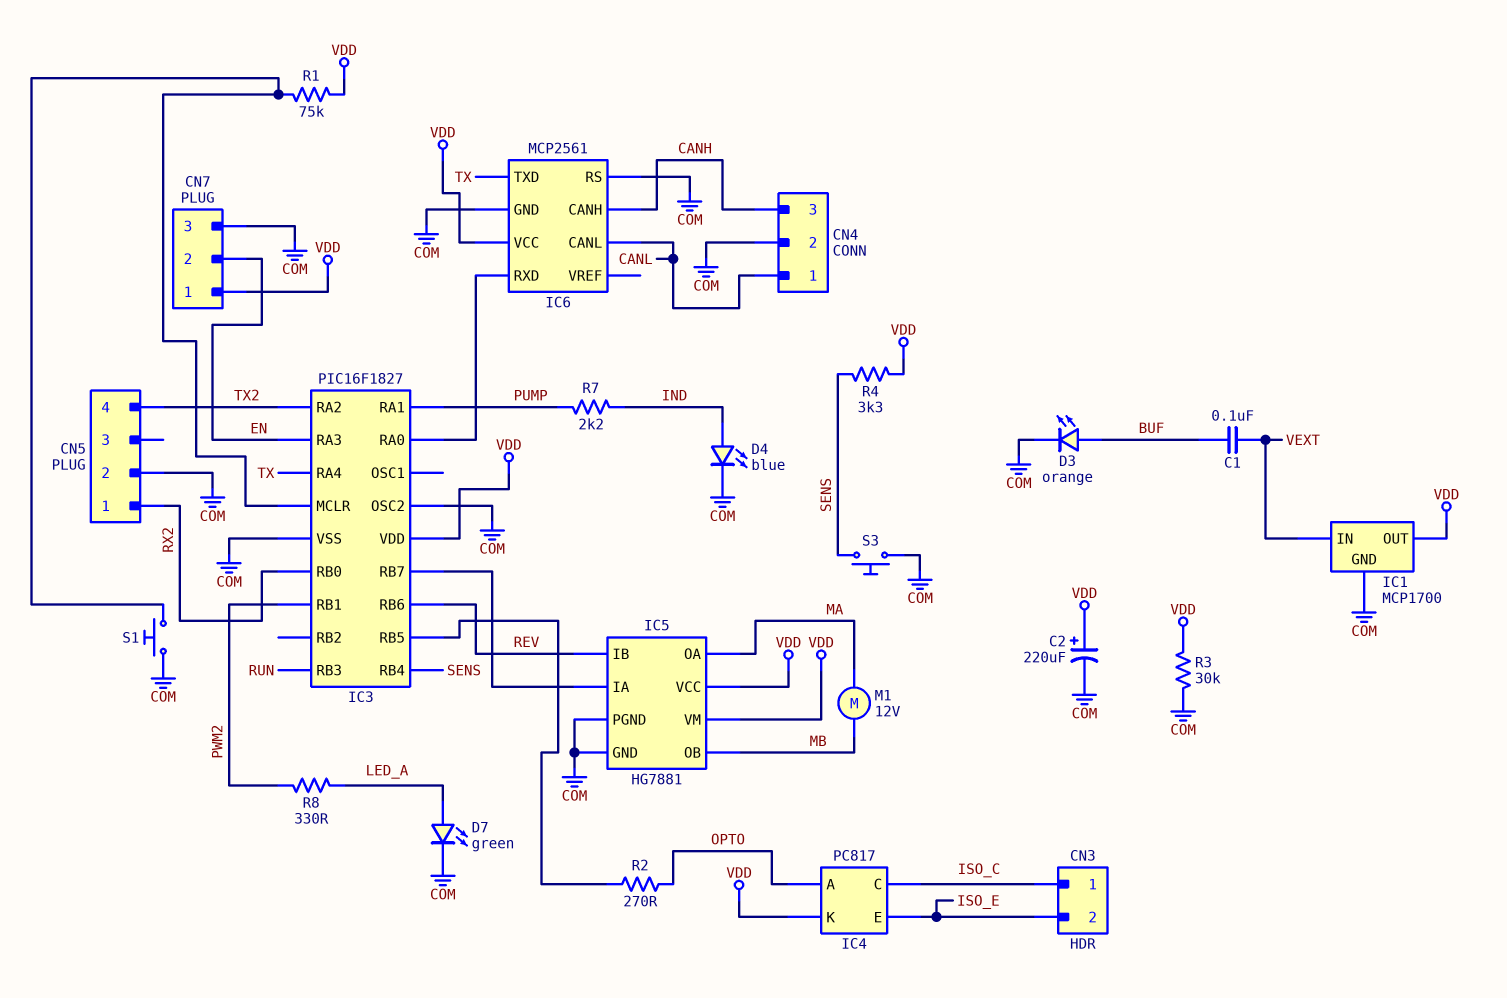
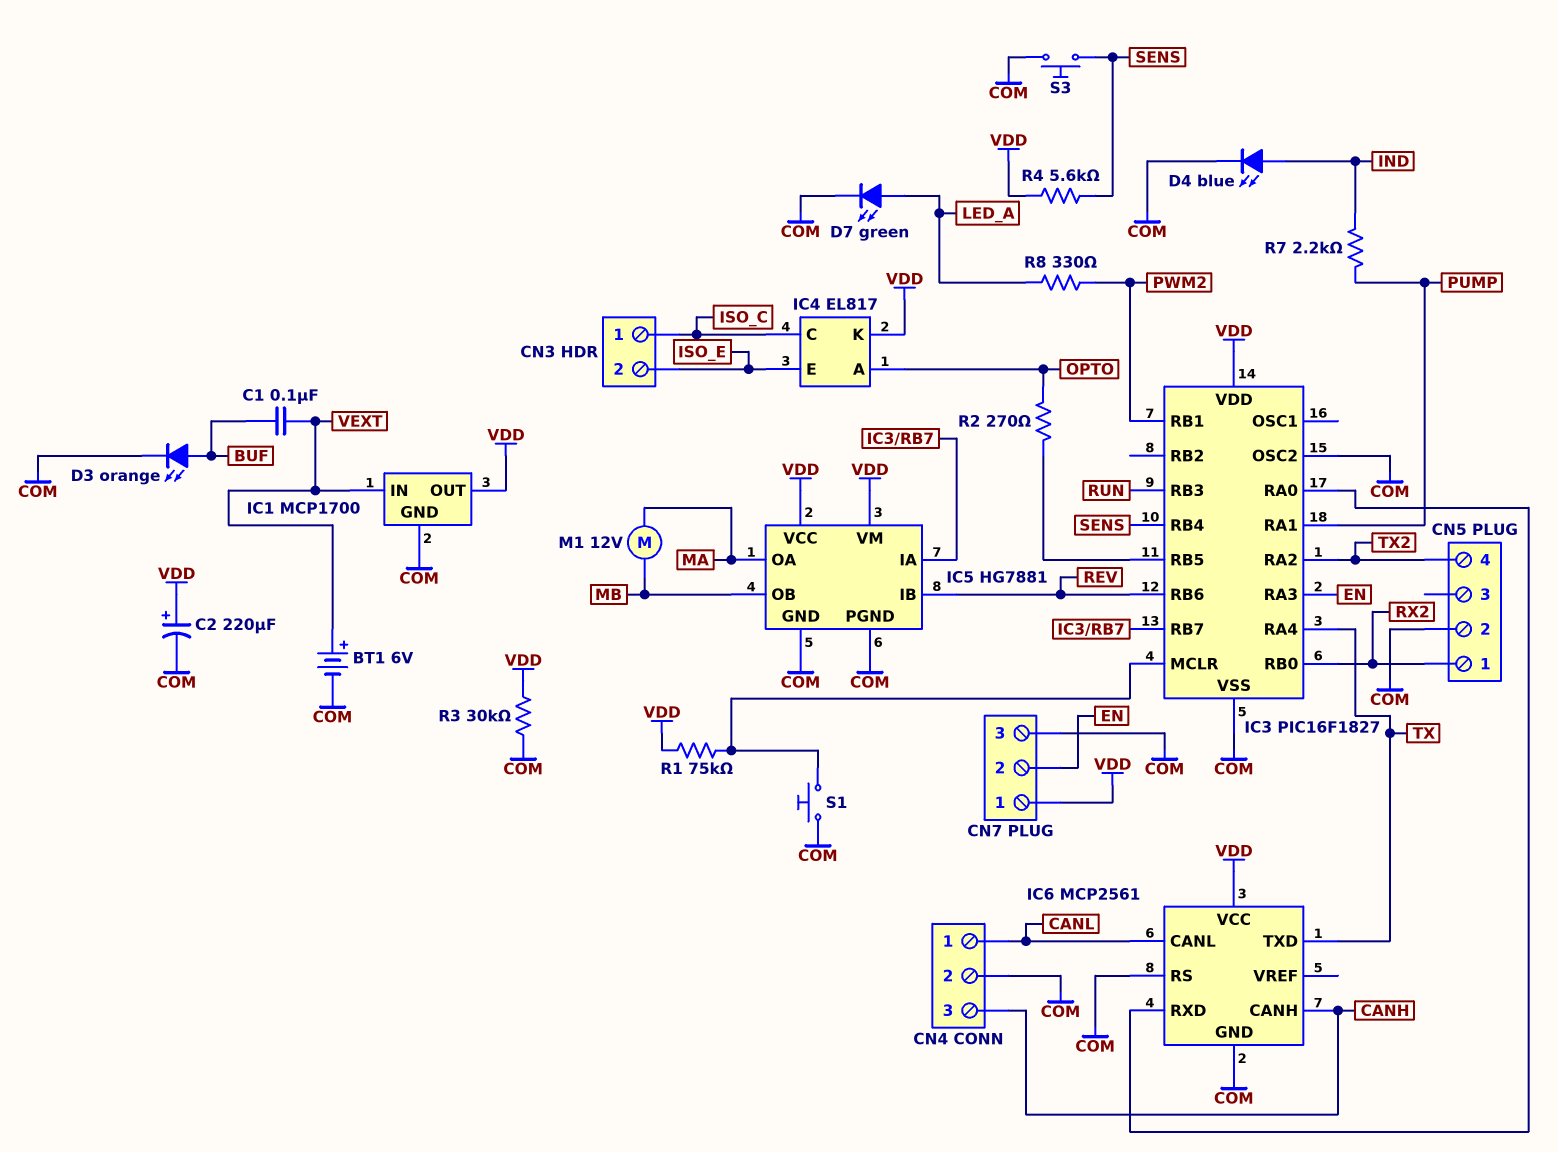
BT1: none -> 6V (plus VEXT, minus COM)
IC4: PC817 -> EL817
R4: 3.3k (SENS, VDD) -> 5.6k (SENS, VDD)

